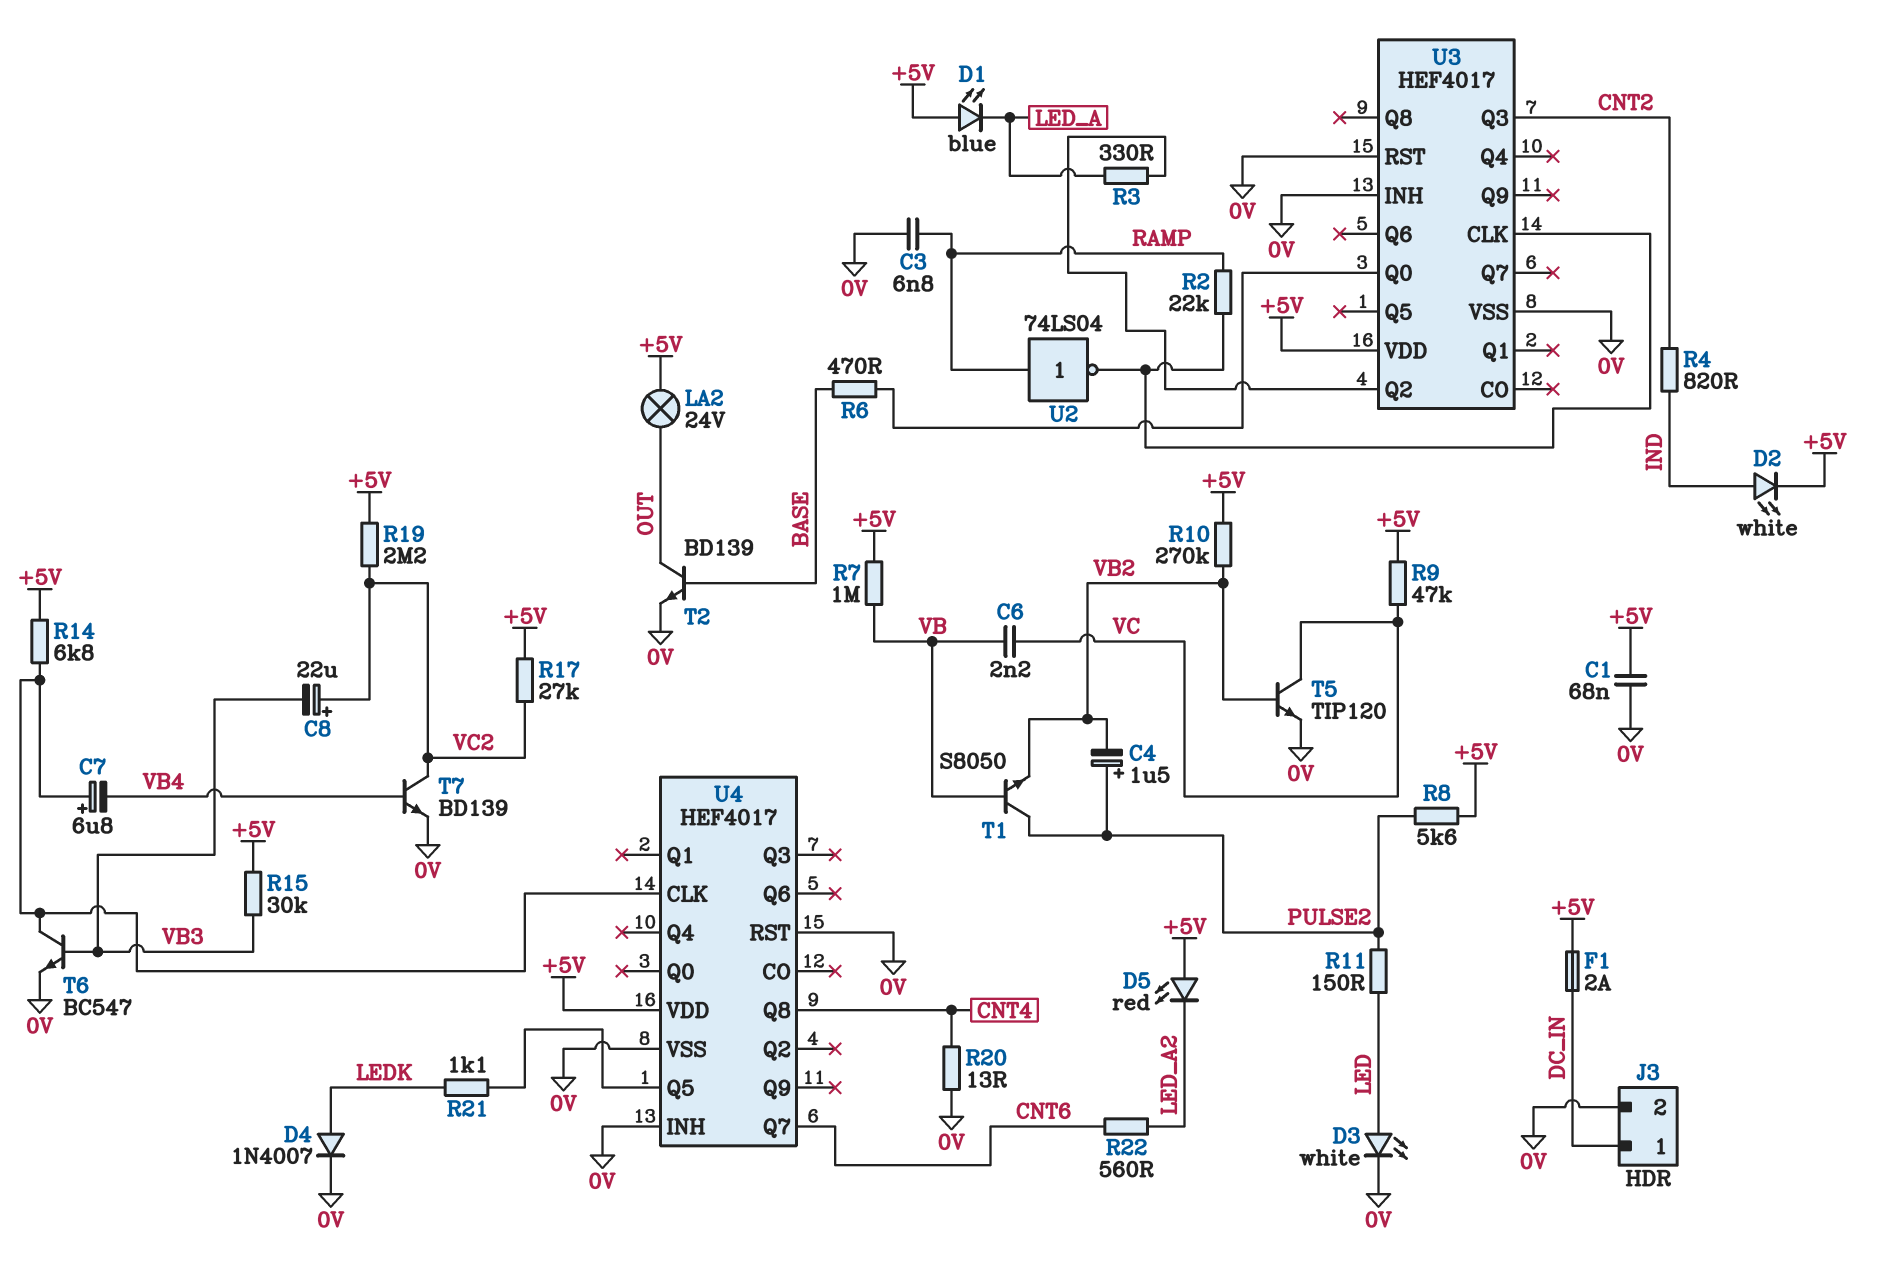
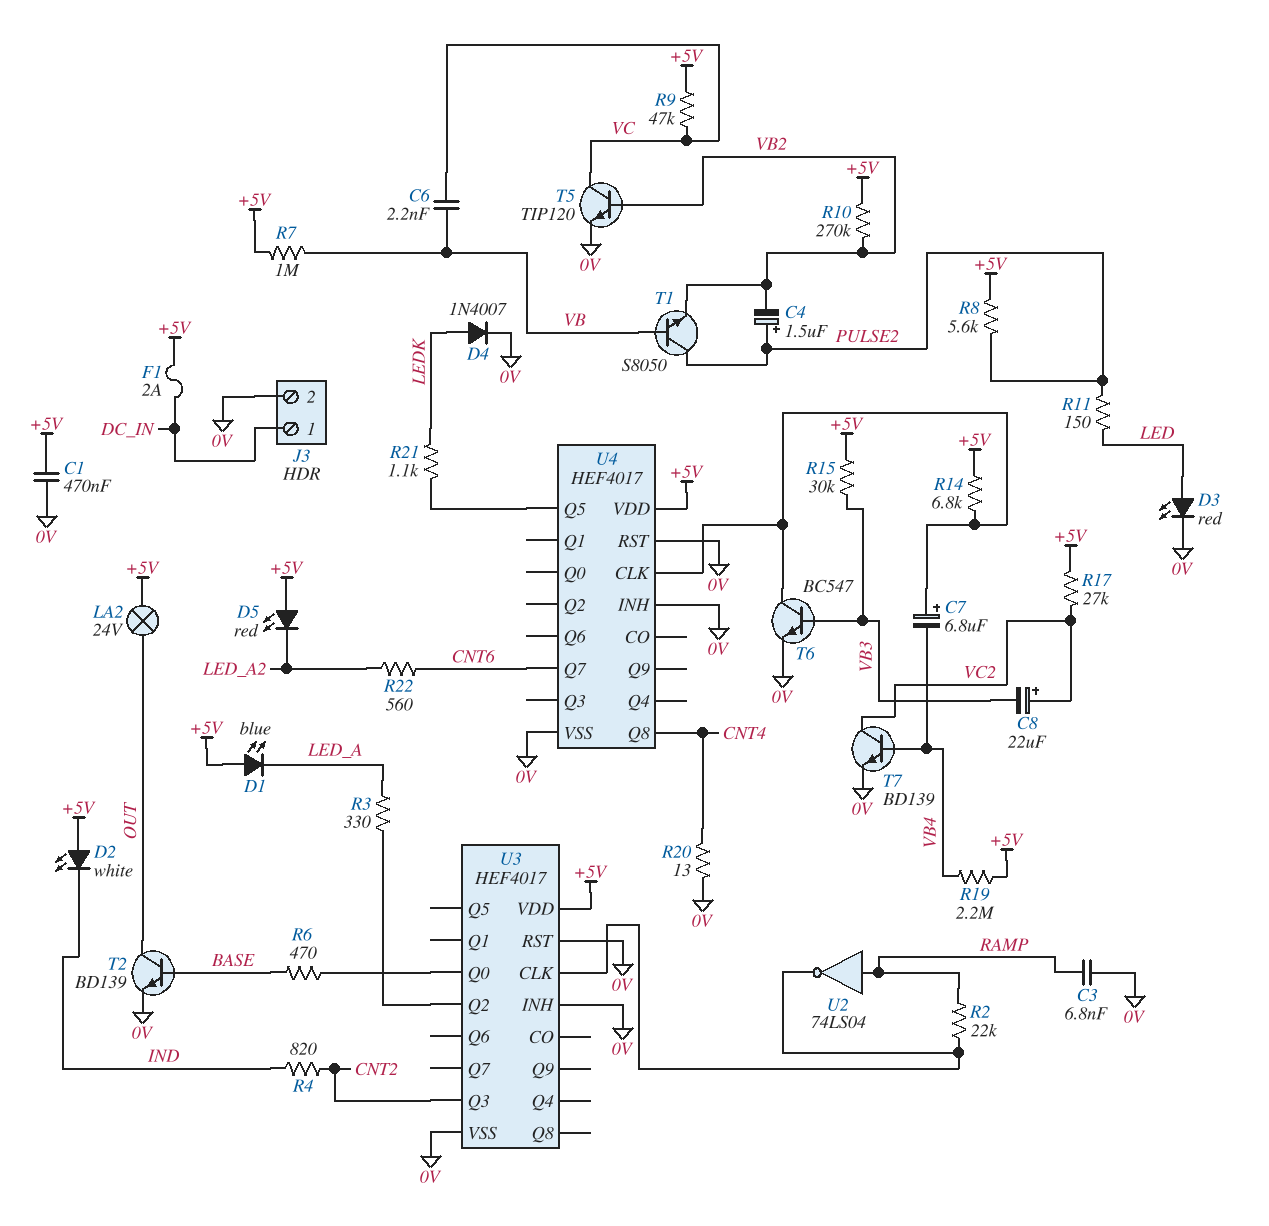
C1: 68nF (+5V, 0V) -> 470nF (+5V, 0V)
D2: LED white (A IND, K +5V) -> LED white (A +5V, K IND)
D3: LED white (A LED, K 0V) -> LED red (A LED, K 0V)
R19: 2.2M (+5V, VC2) -> 2.2M (+5V, VB4)

